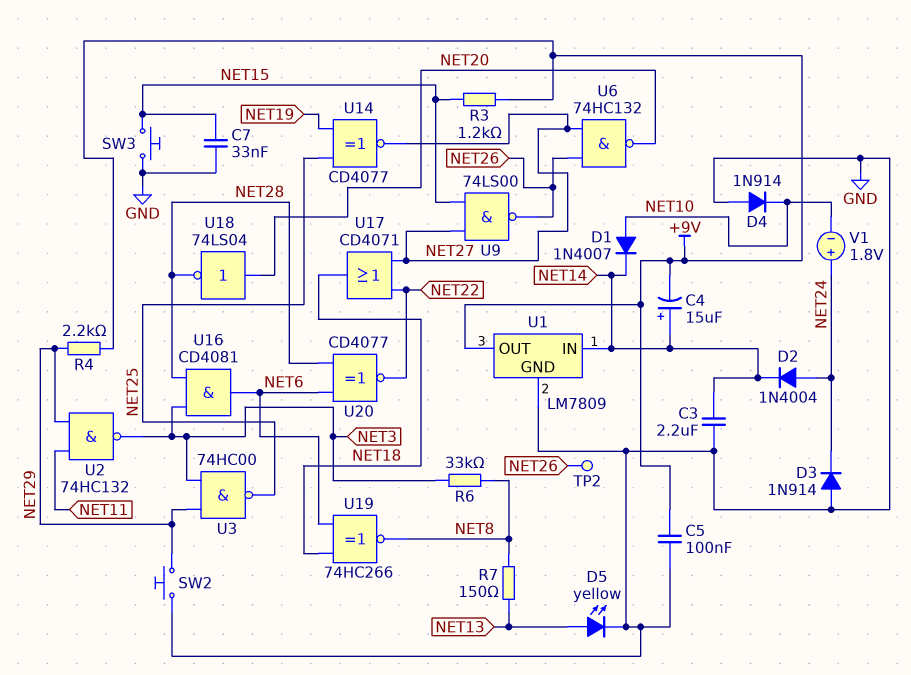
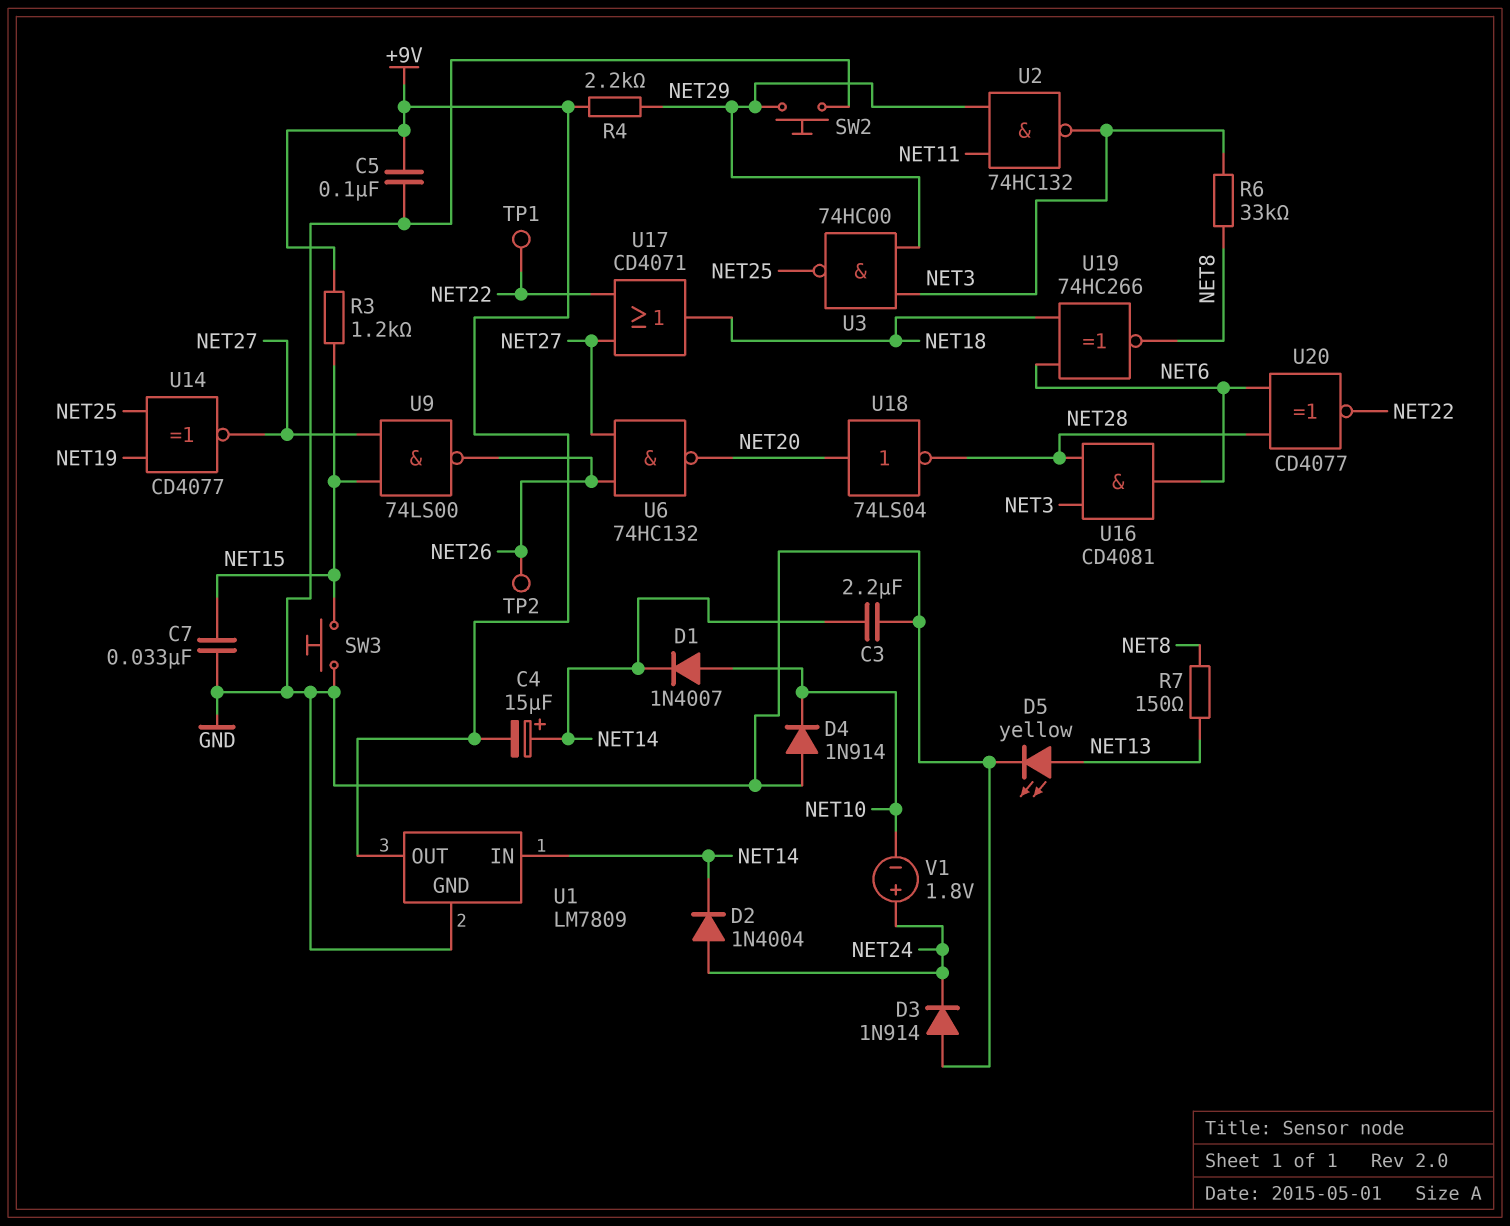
TP1: none -> test point (NET22)

